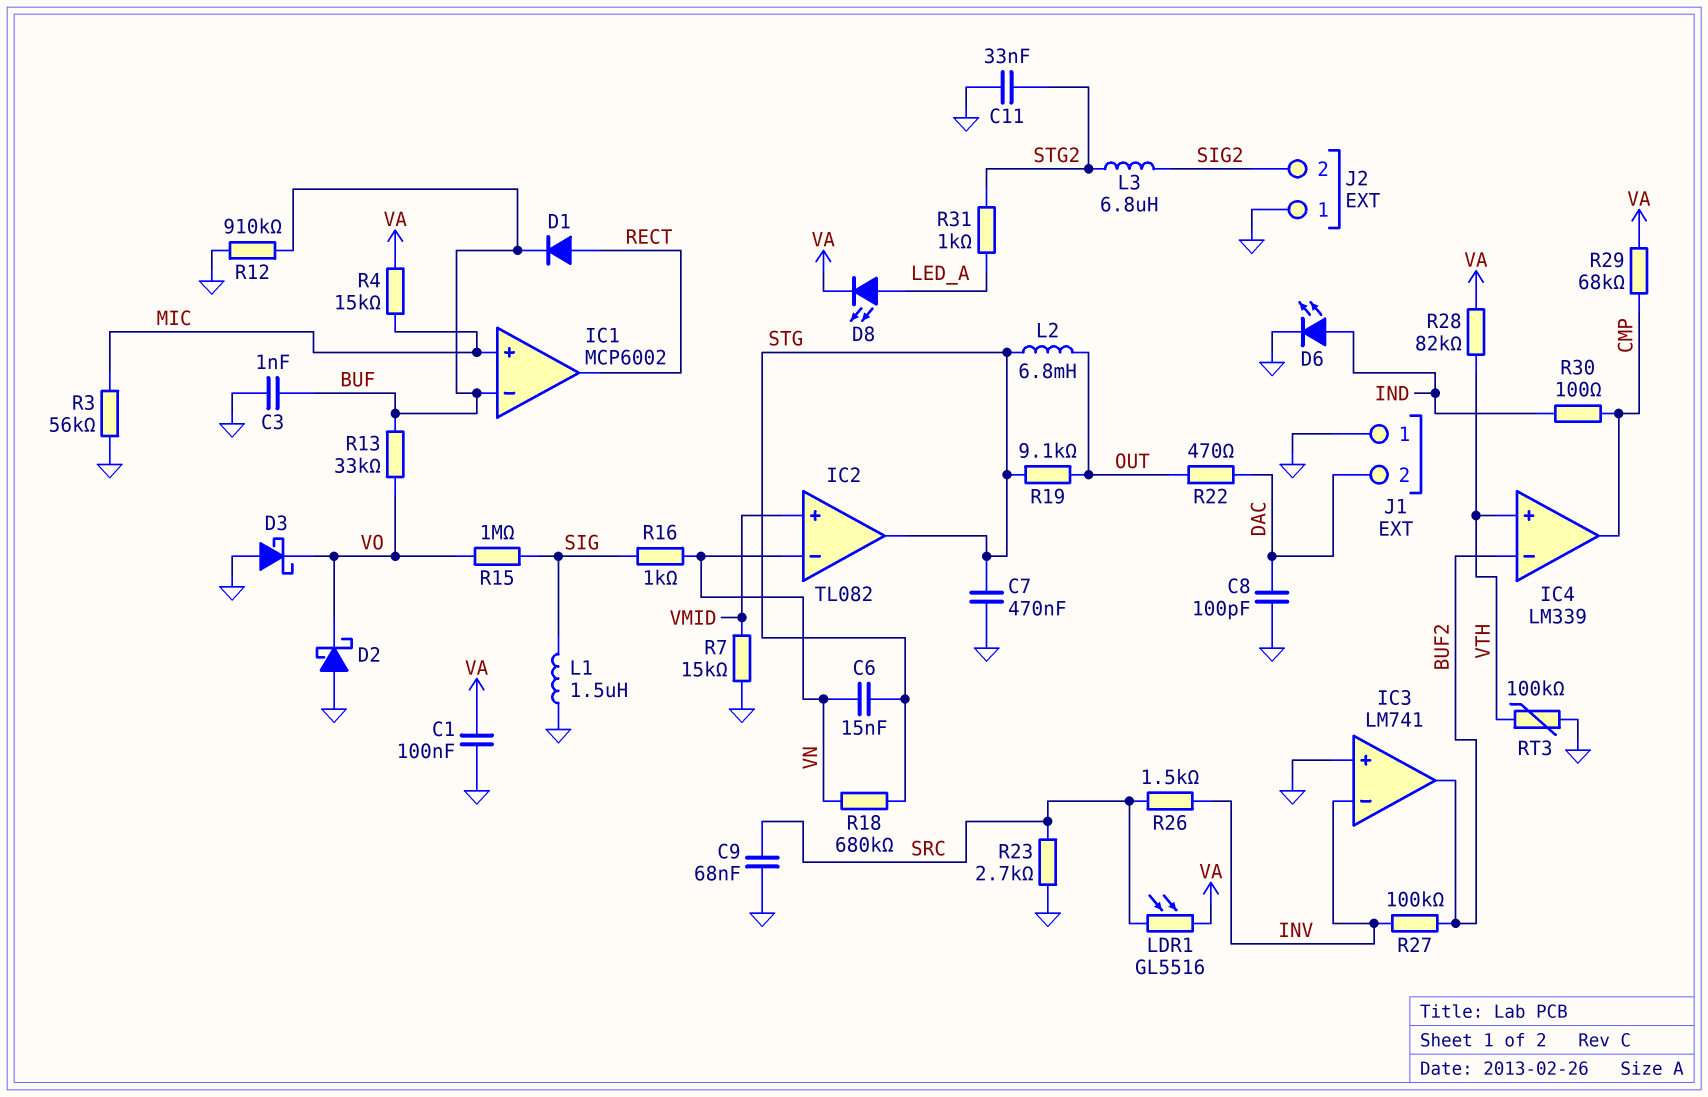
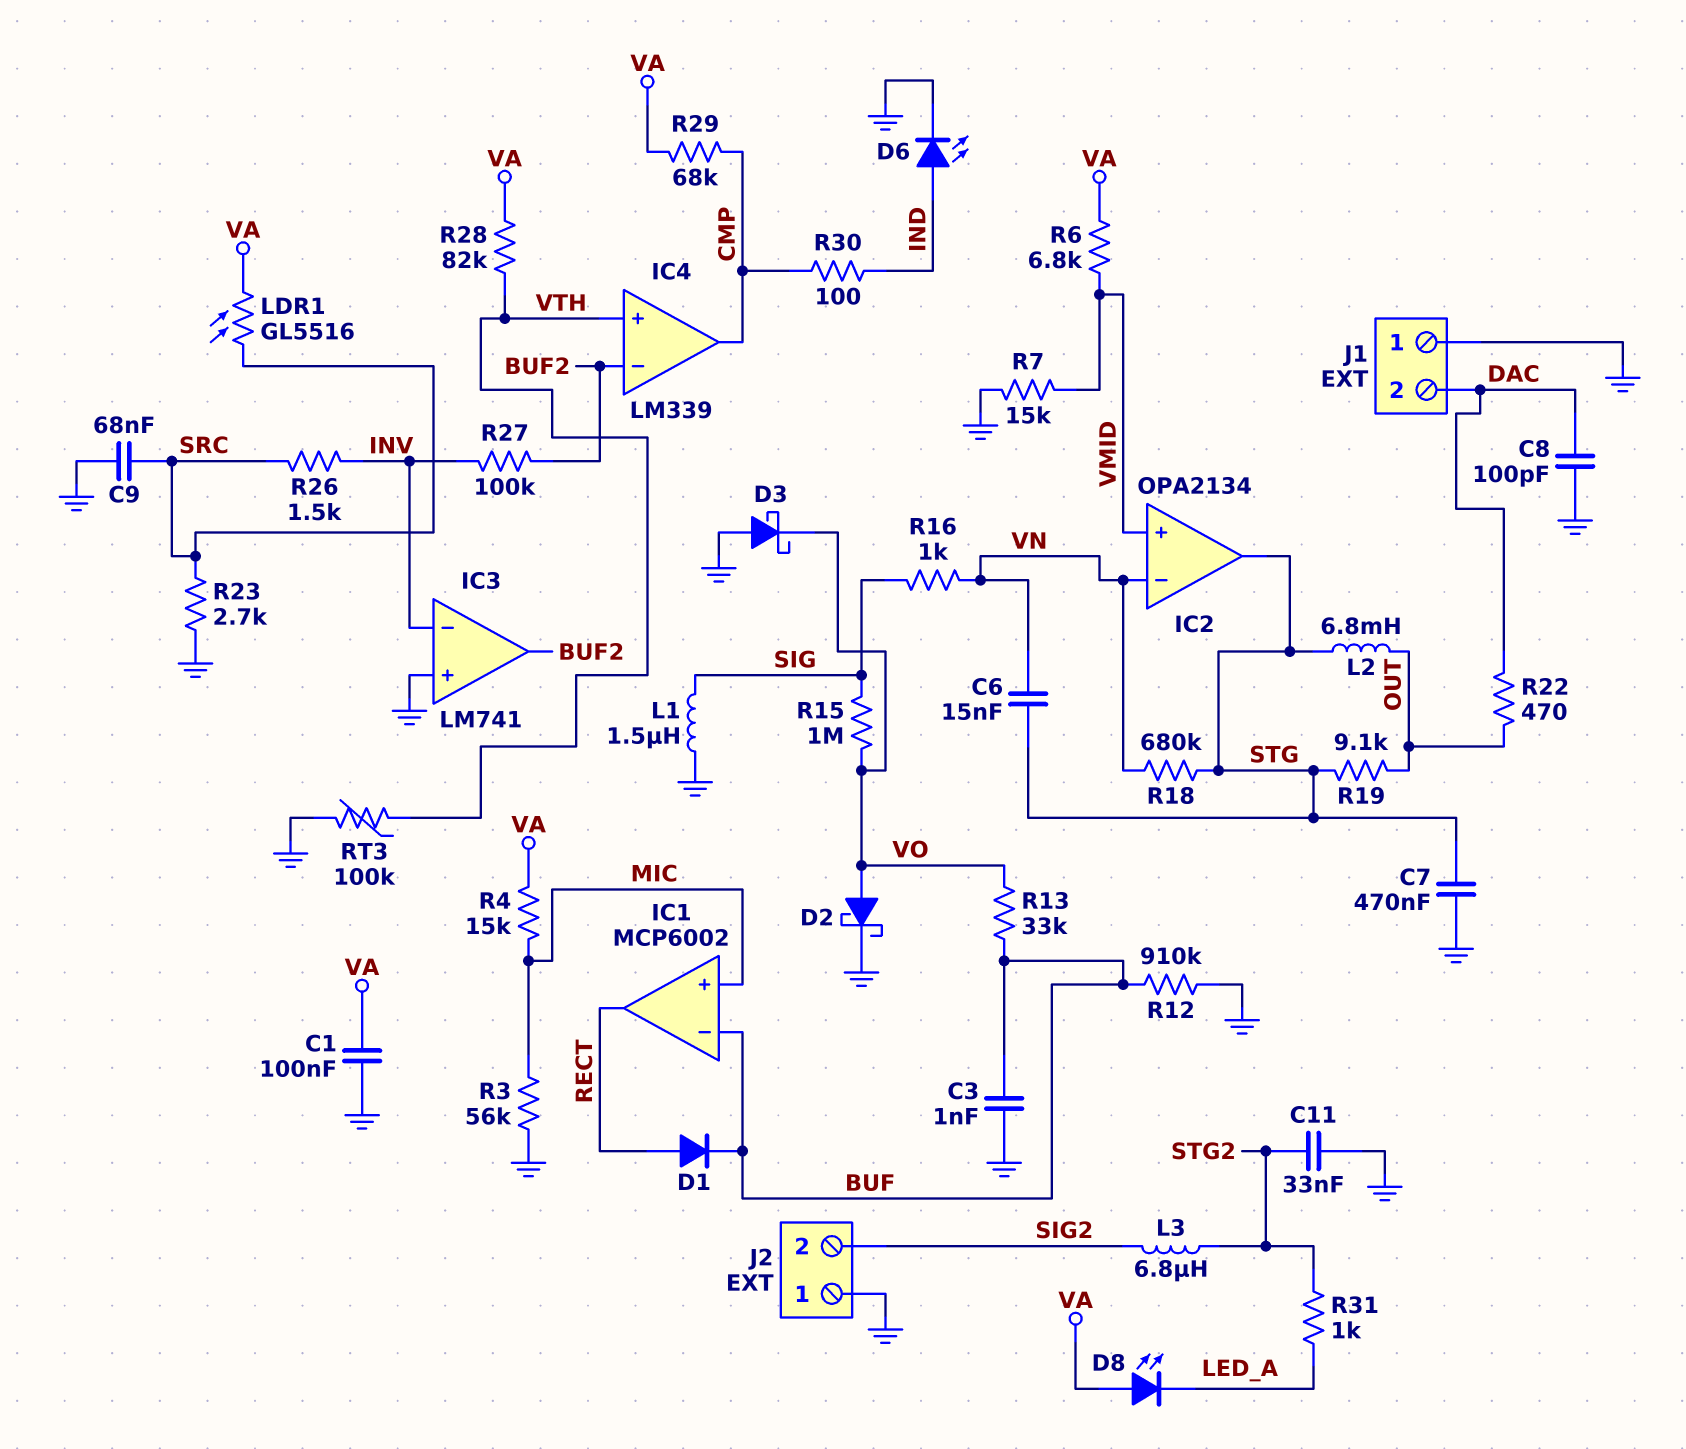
D2: schottky (A GND, K VO) -> schottky (A VO, K GND)
D8: LED (A LED_A, K VA) -> LED (A VA, K LED_A)
IC2: TL082 -> OPA2134
R6: none -> 6.8k (VA, VMID)

